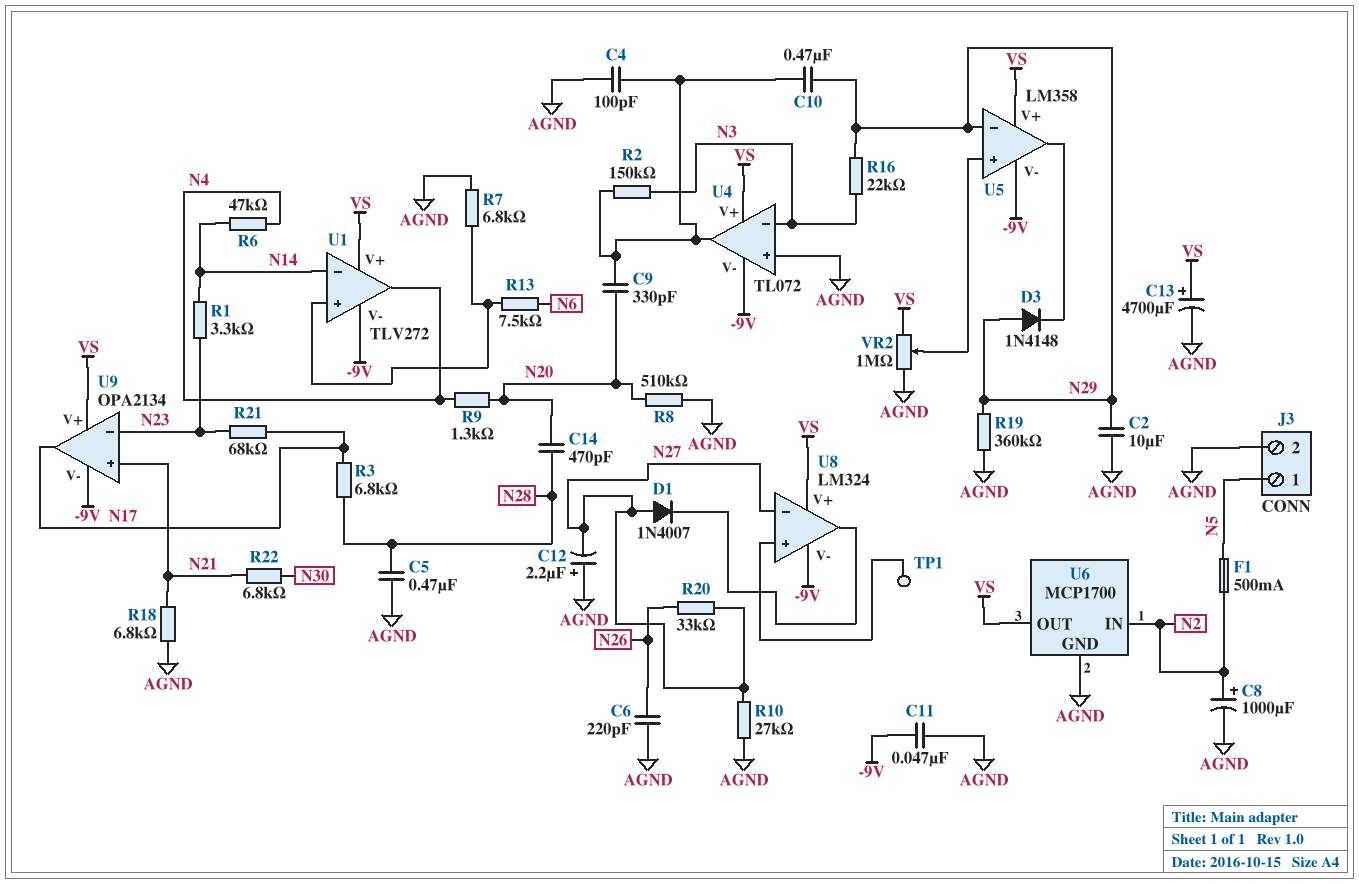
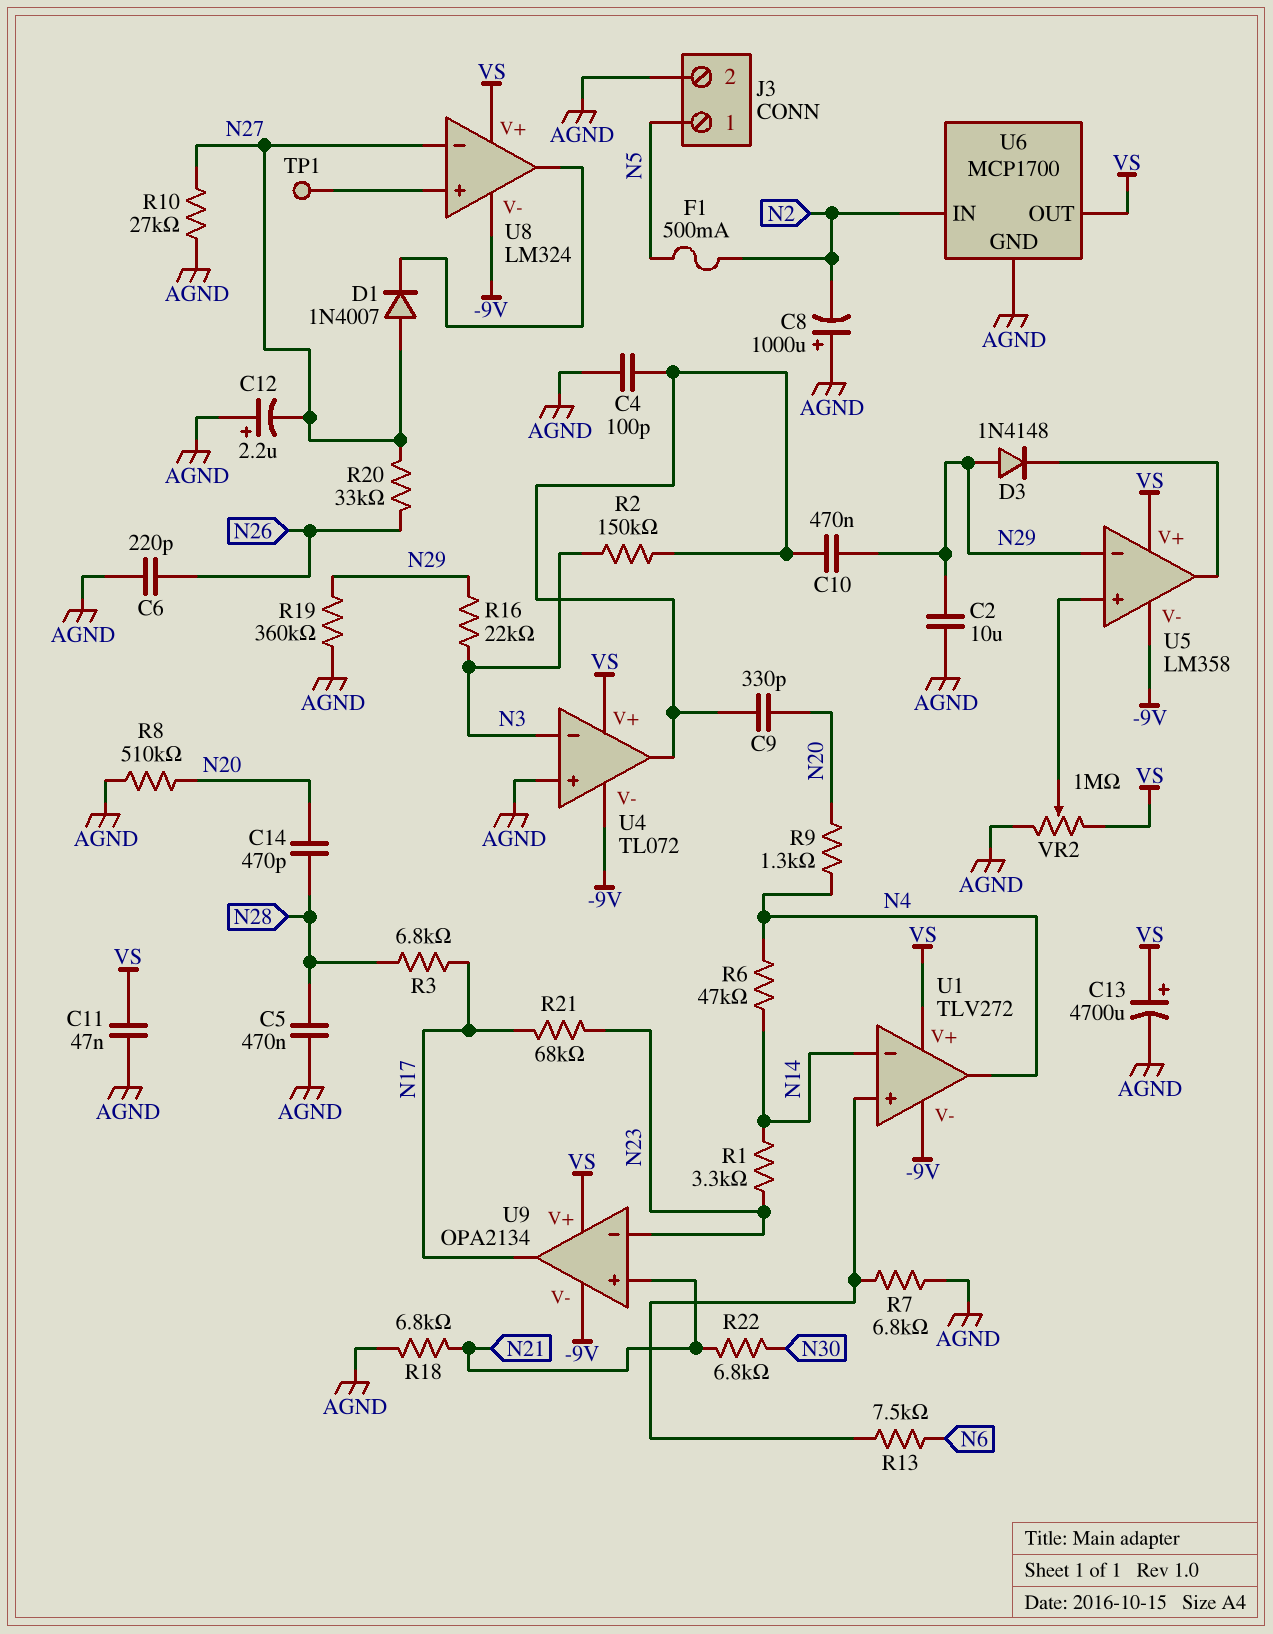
C8: 1000uF (plus N2, minus AGND) -> 1000uF (plus AGND, minus N2)
C11: 47nF (-9V, AGND) -> 47nF (AGND, VS)

